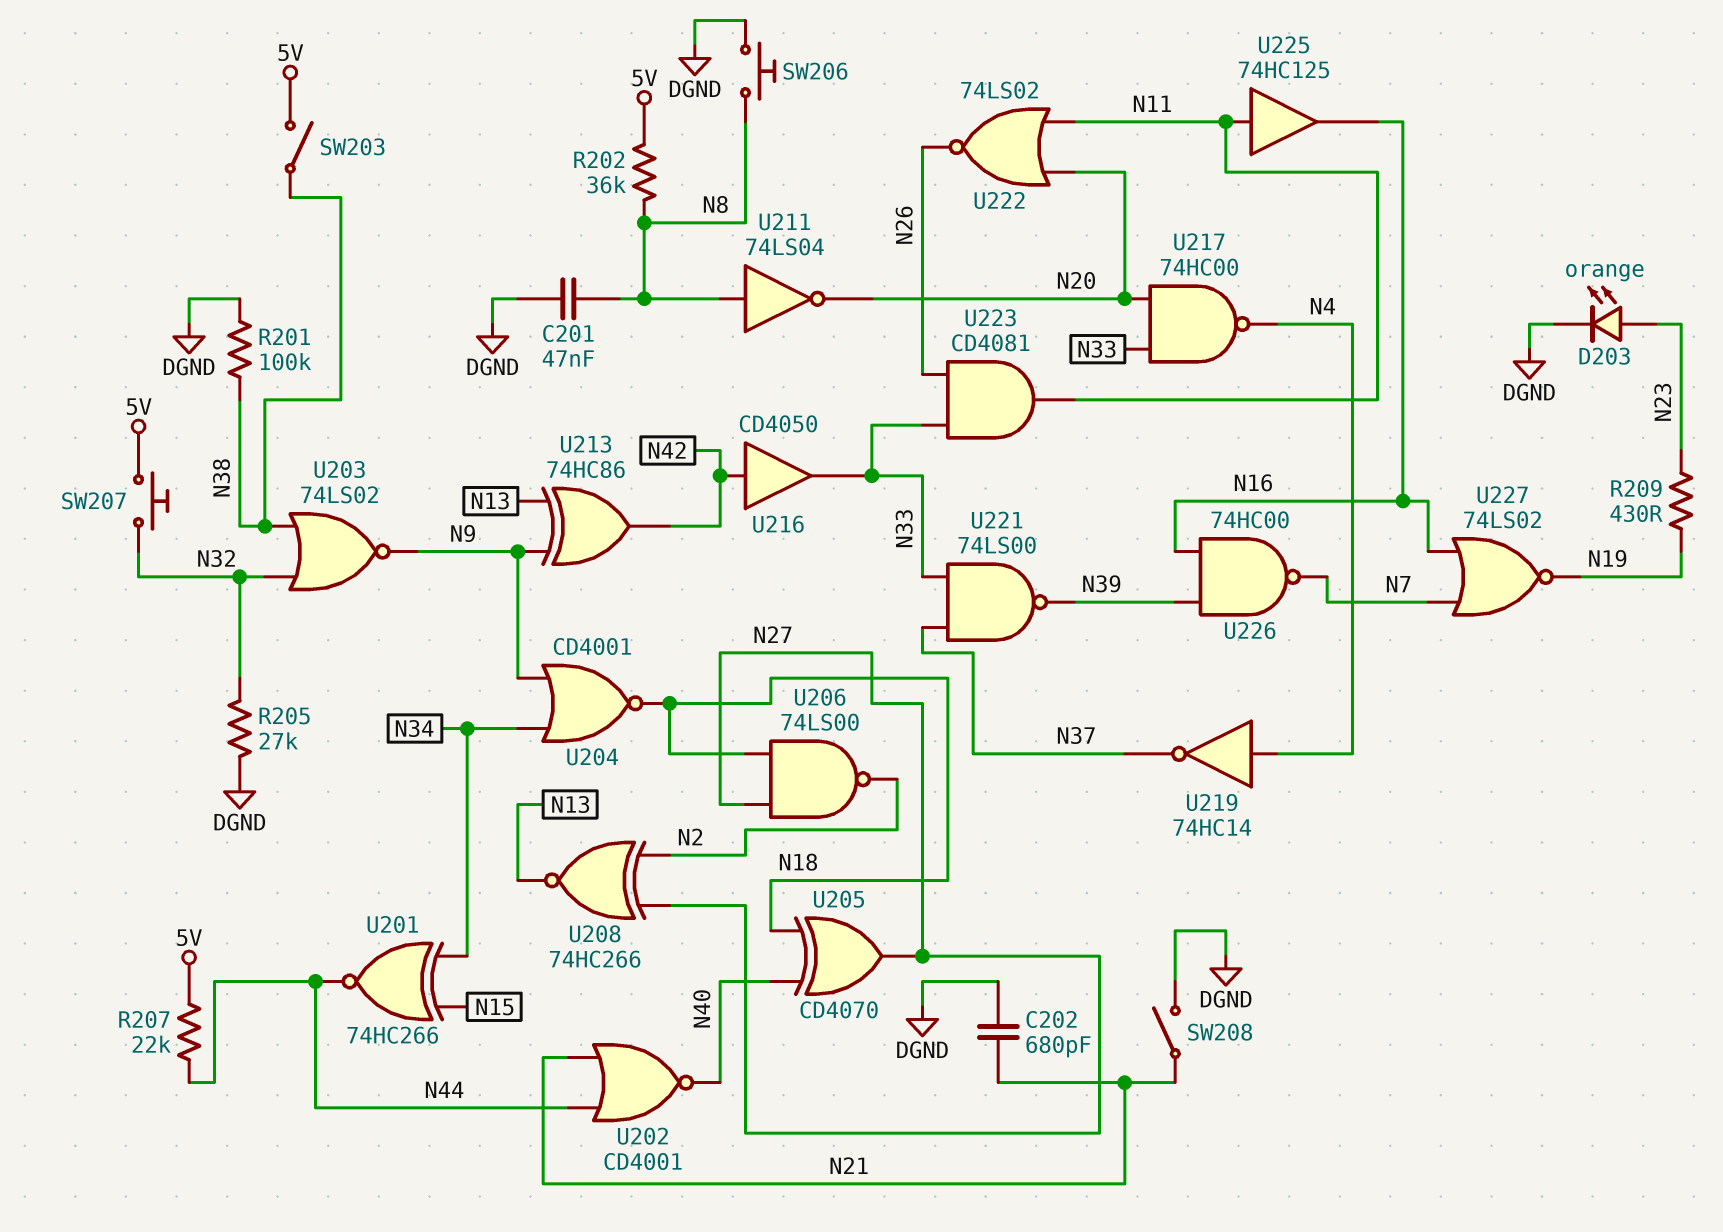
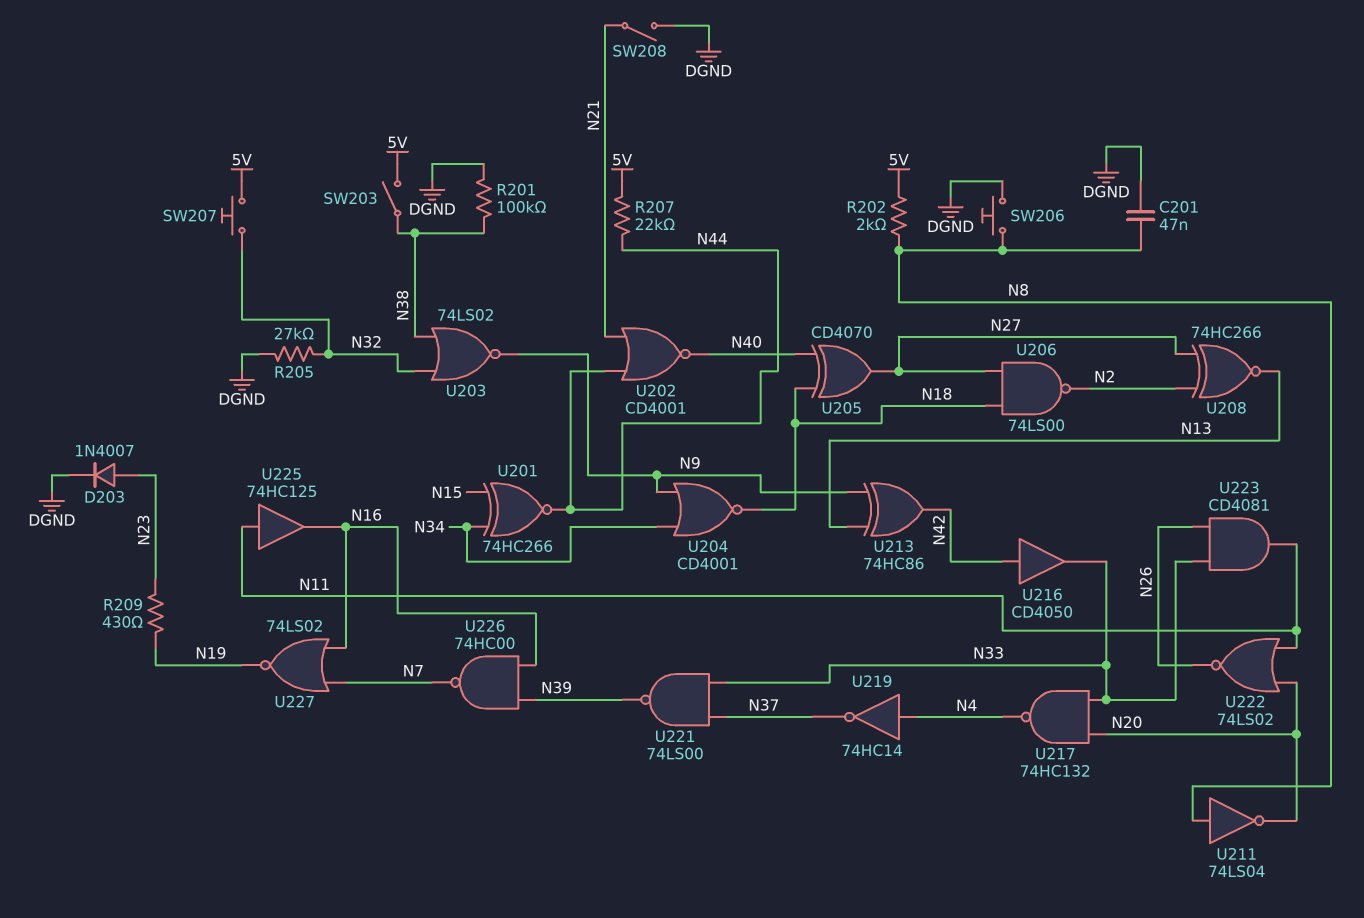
C202: 680pF (DGND, N21) -> none
D203: LED orange (A N23, K DGND) -> diode 1N4007 (A N23, K DGND)
R202: 36k (5V, N8) -> 2k (5V, N8)
U217: NAND 74HC00 (in N20, in N33, out N4) -> NAND 74HC132 (in N20, in N33, out N4)

